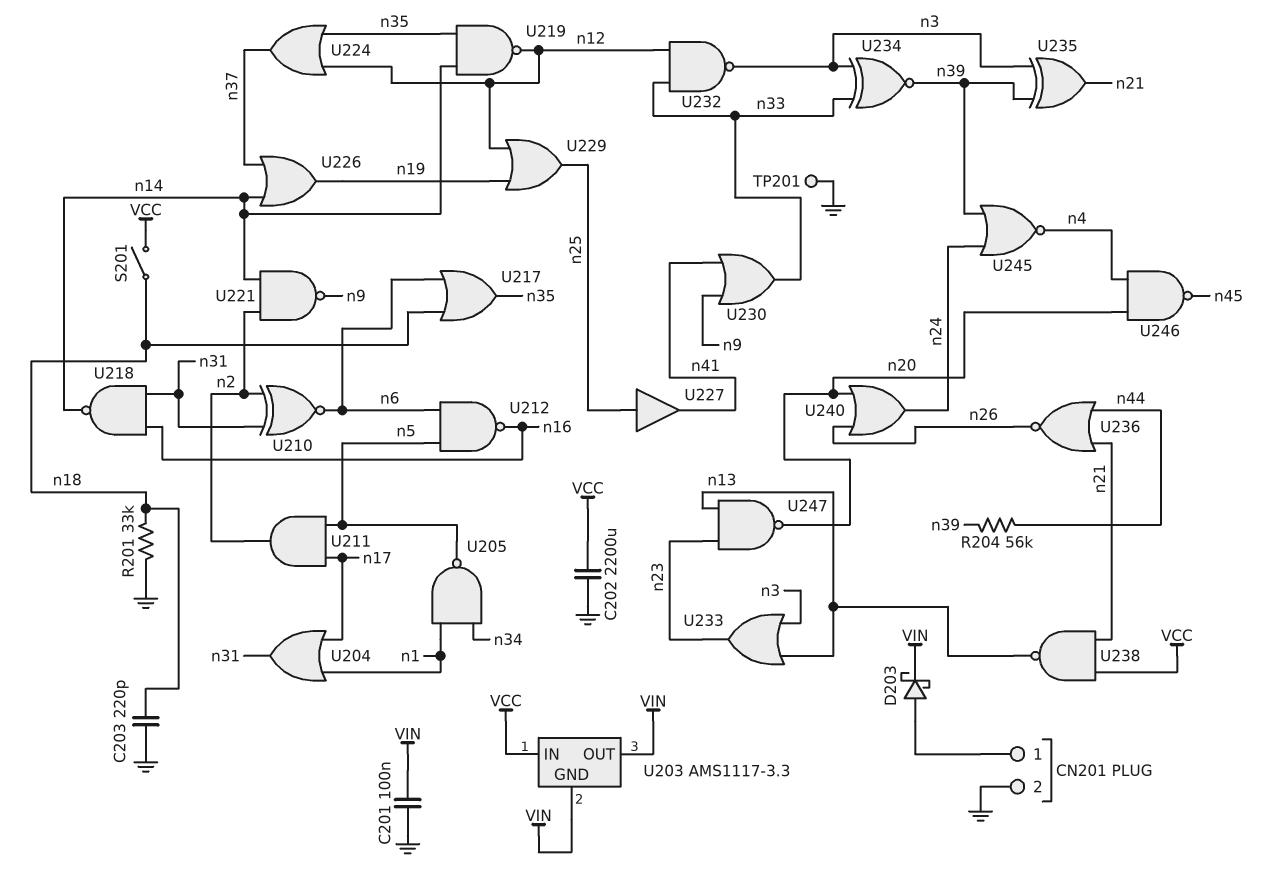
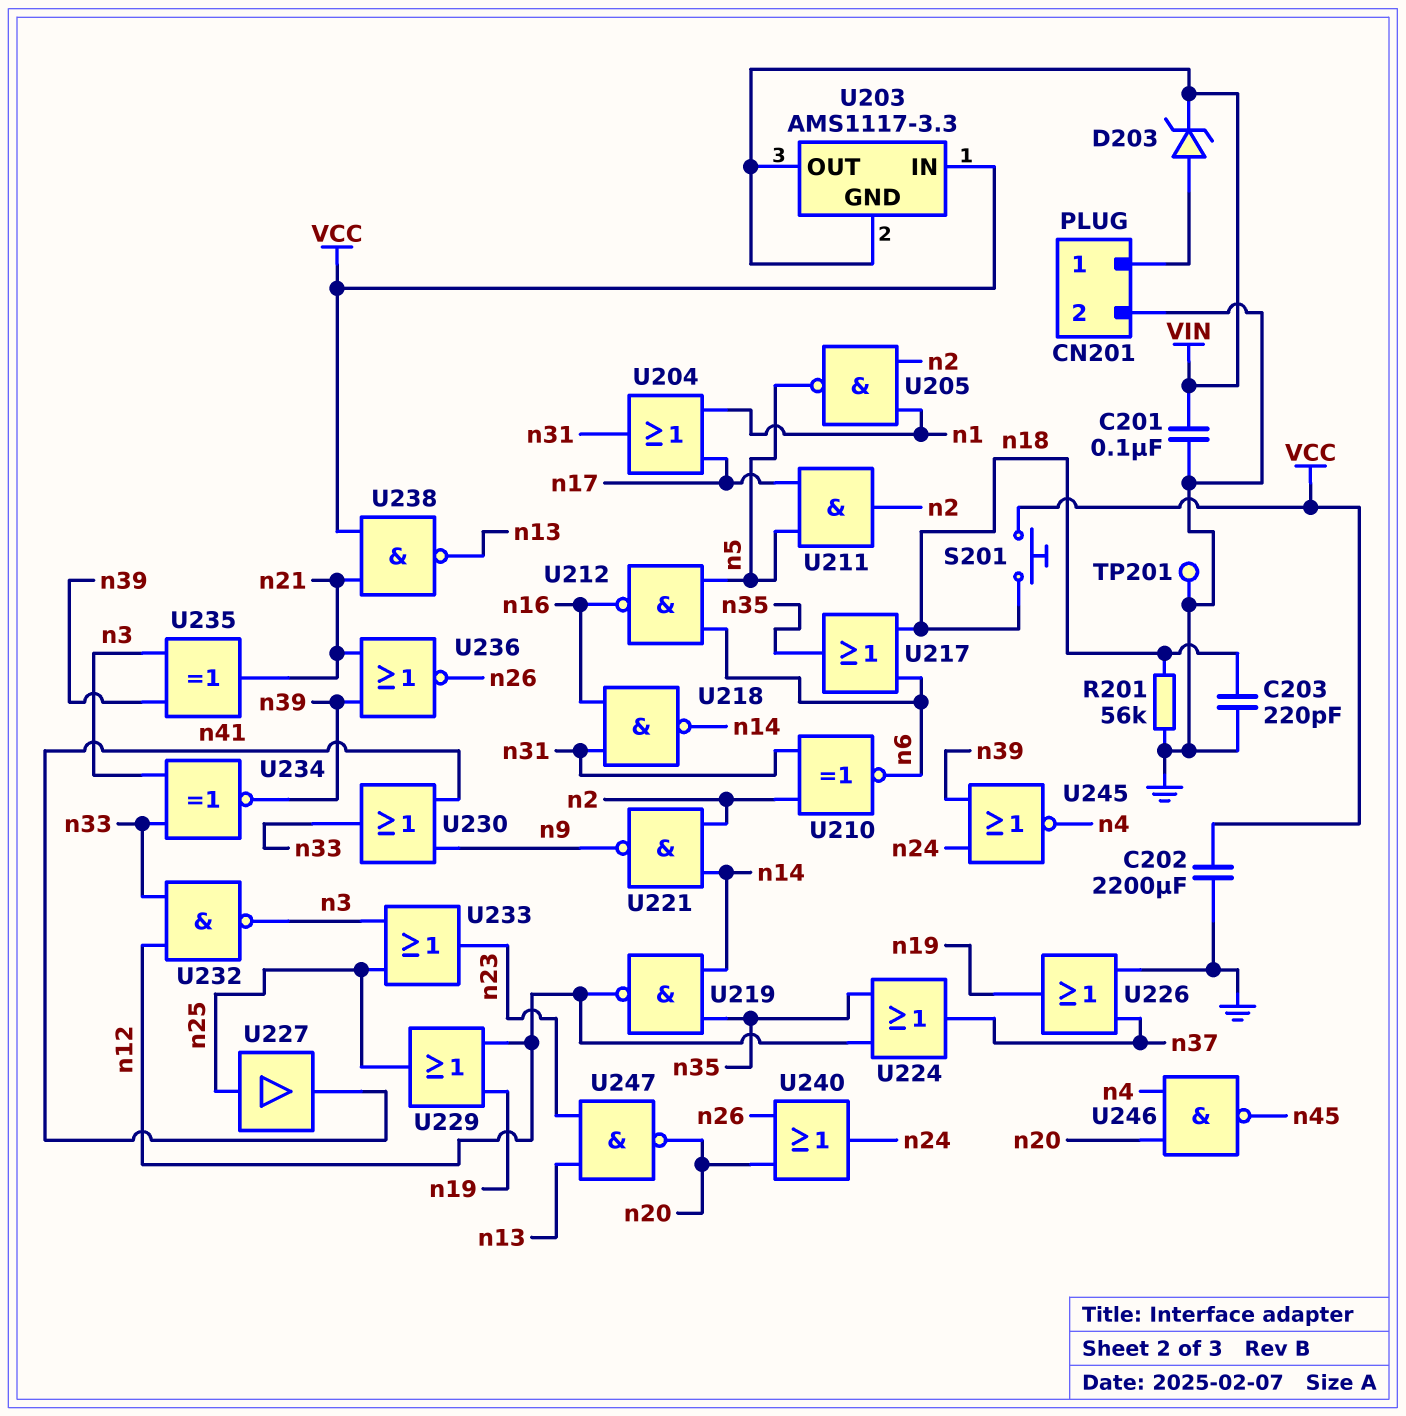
D203: schottky (A CN201/1, K VIN) -> zener (A CN201/1, K VIN)
R201: 33k (GND, n18) -> 56k (GND, n18)
R204: 56k (n39, n44) -> none
S201: switch (VCC, n18) -> button (VCC, n18)
U205: NAND (in n1, in n34, out n5) -> NAND (in n1, in n2, out n5)
U226: OR (in n14, in n37, out n19) -> OR (in GND, in n37, out n19)
U233: OR (in n3, in n13, out n23) -> OR (in n3, in n25, out n23)
U236: NOR (in n21, in n44, out n26) -> NOR (in n21, in n39, out n26)

